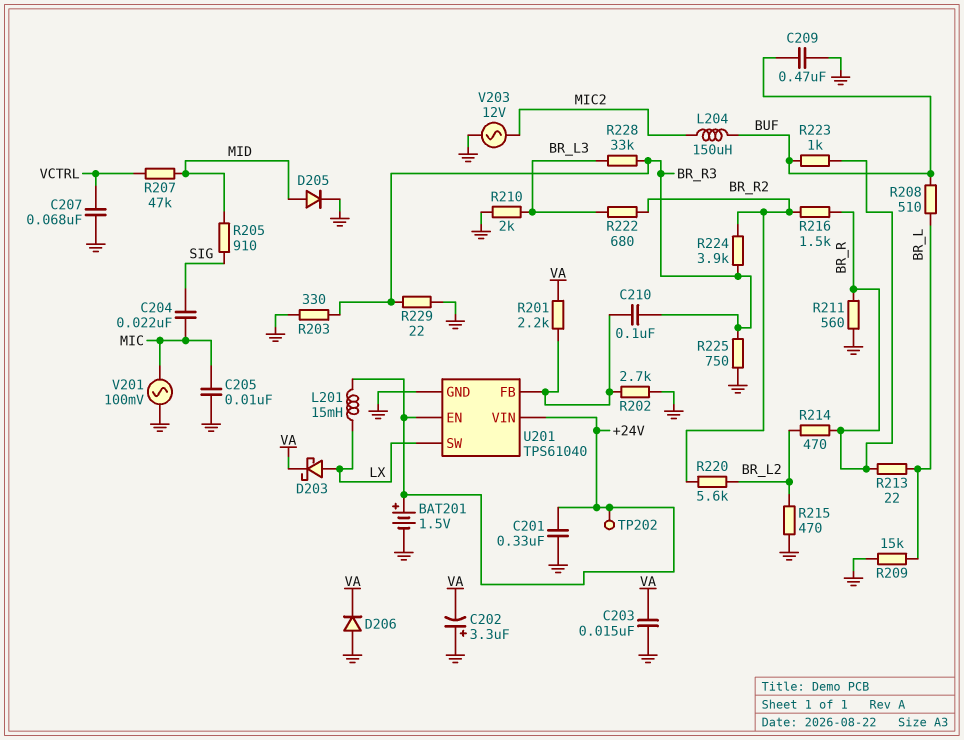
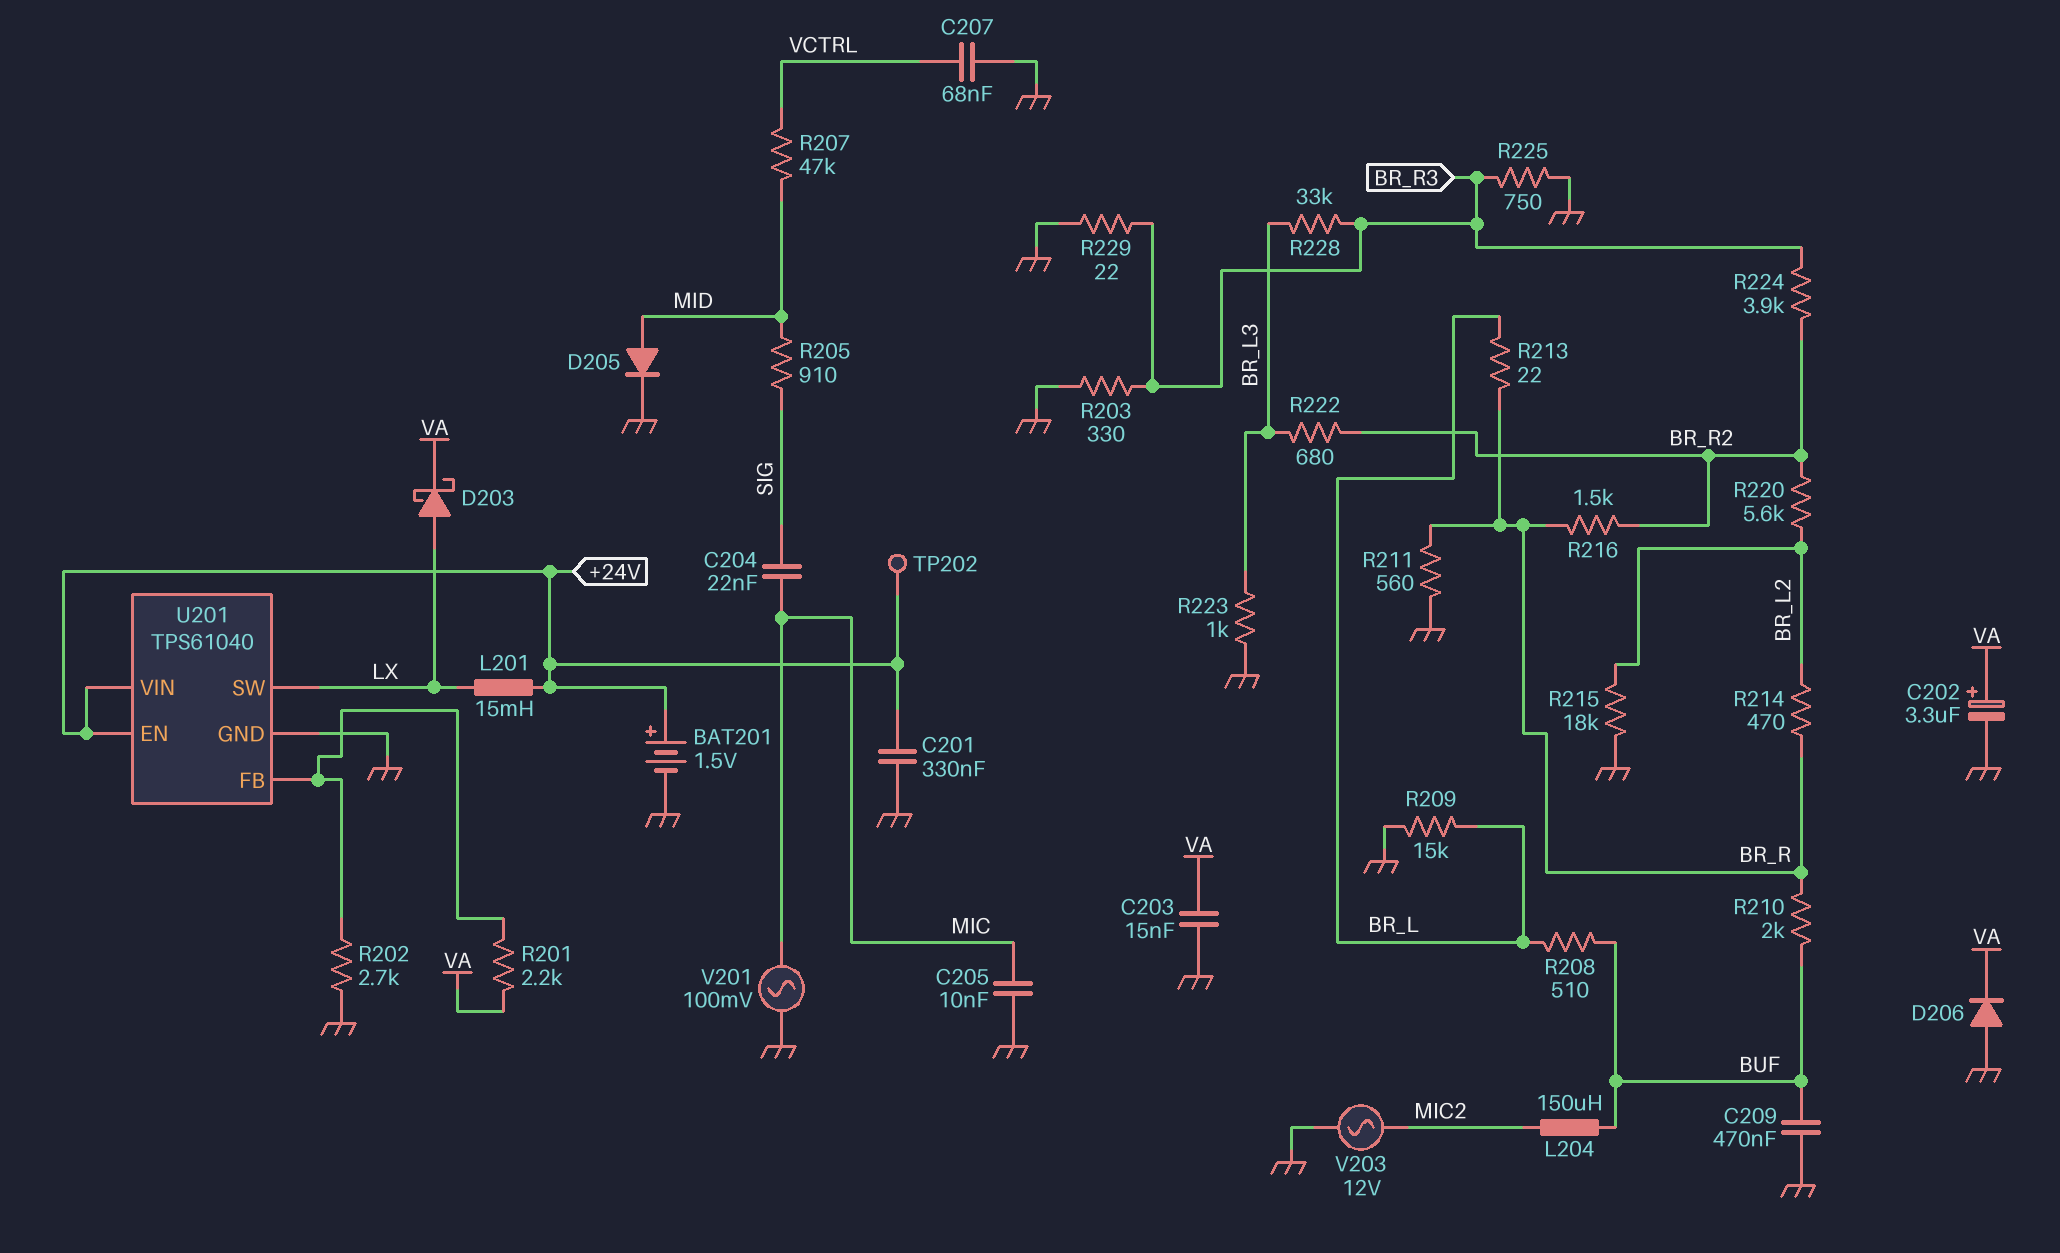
C202: 3.3uF (plus GND, minus VA) -> 3.3uF (plus VA, minus GND)
C210: 100nF (BR_R3, U201/FB) -> none
R210: 2k (BR_L3, GND) -> 2k (BR_R, BUF)
R215: 470 (BR_L2, GND) -> 18k (BR_L2, GND)
R223: 1k (BR_R, BUF) -> 1k (BR_L3, GND)

